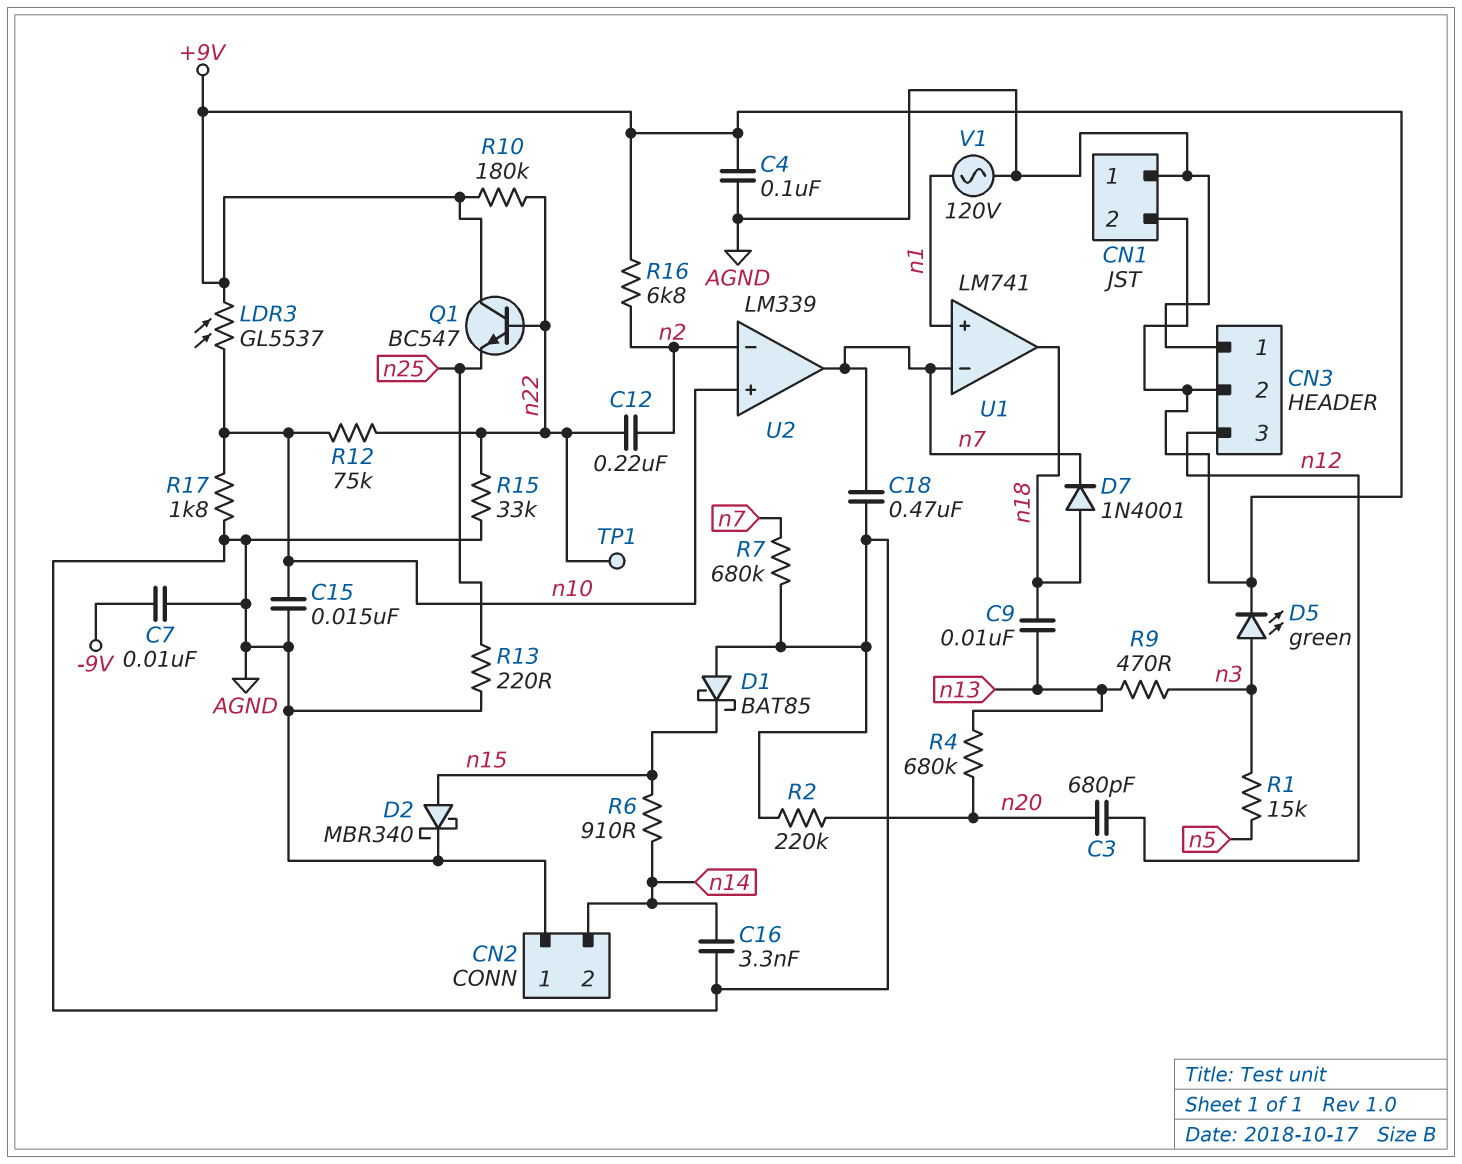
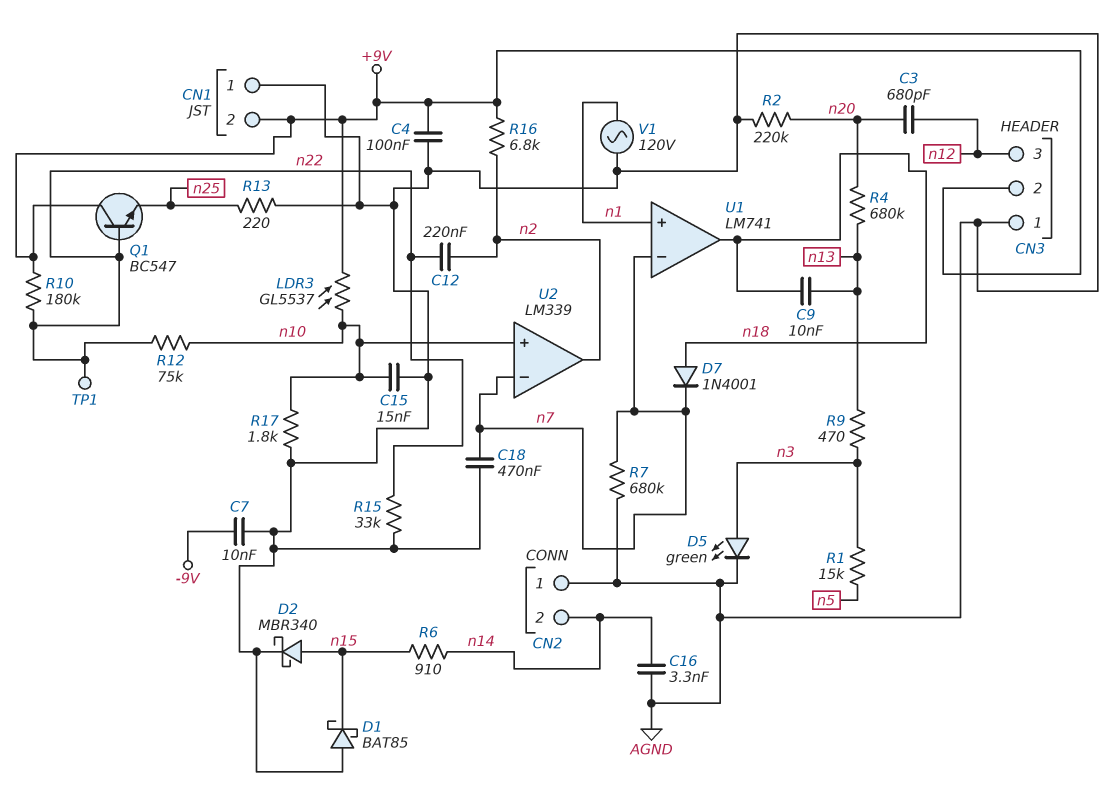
D5: LED green (A n3, K +9V) -> LED green (A n3, K AGND)
U2 pin in-: n2 -> n7
U2 pin out: n7 -> n2

